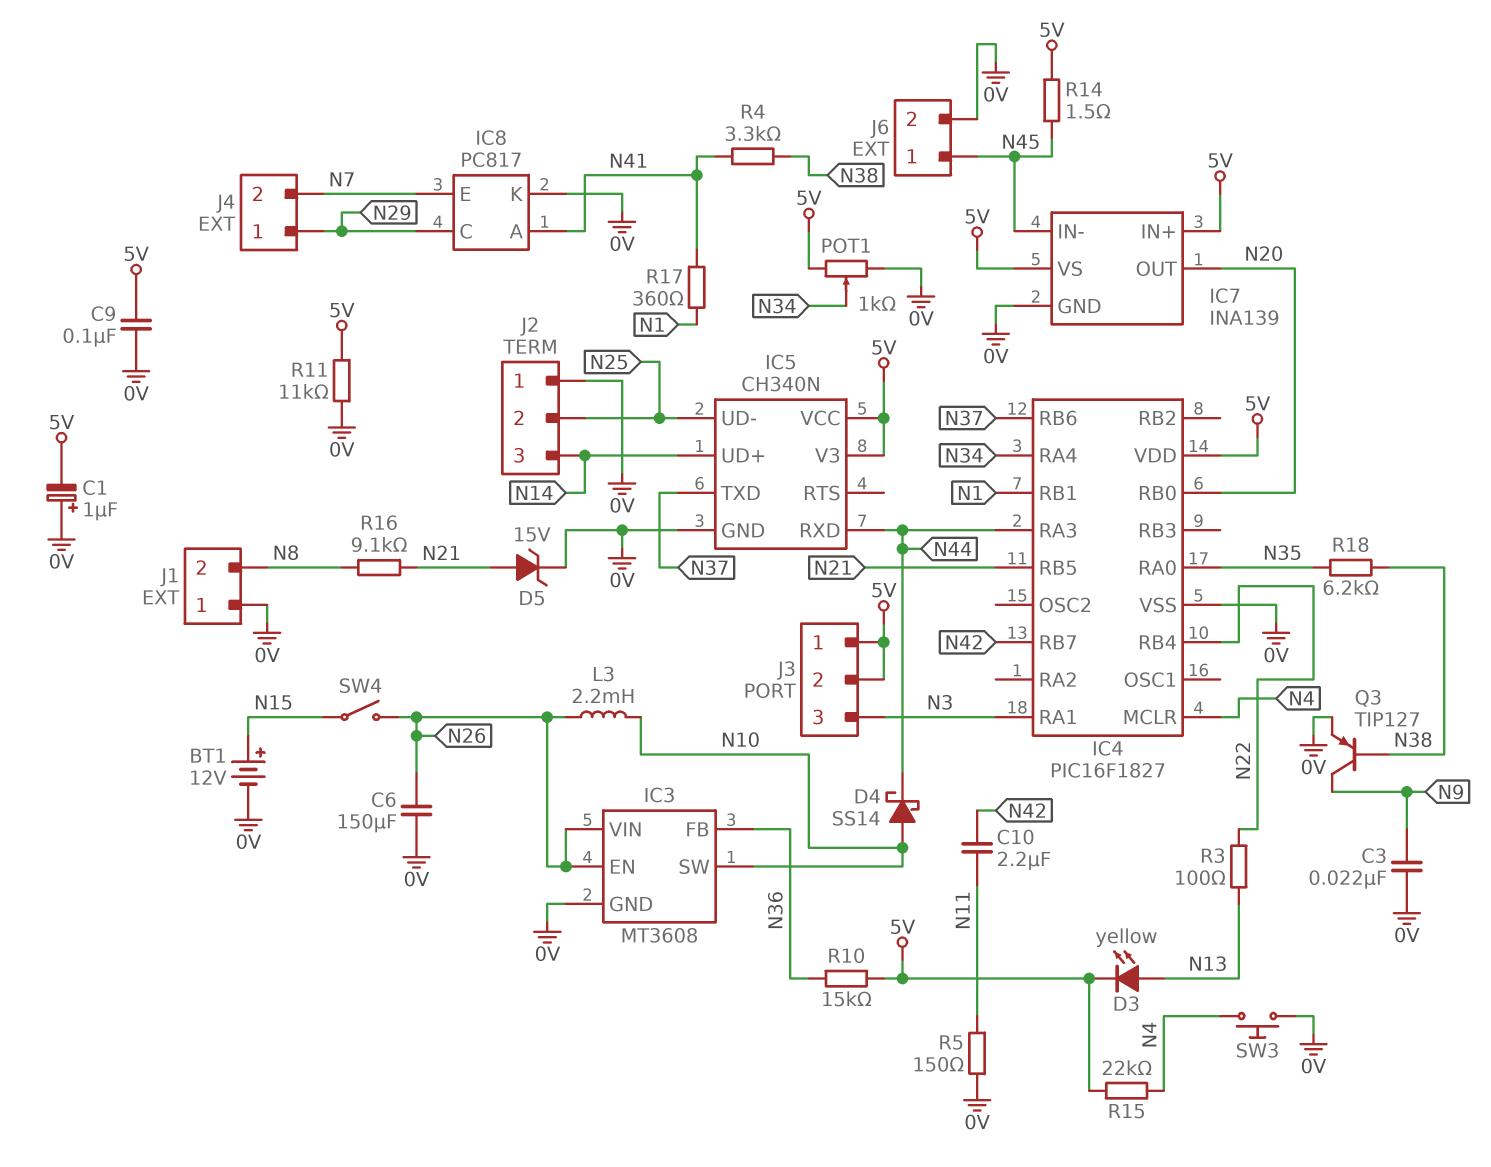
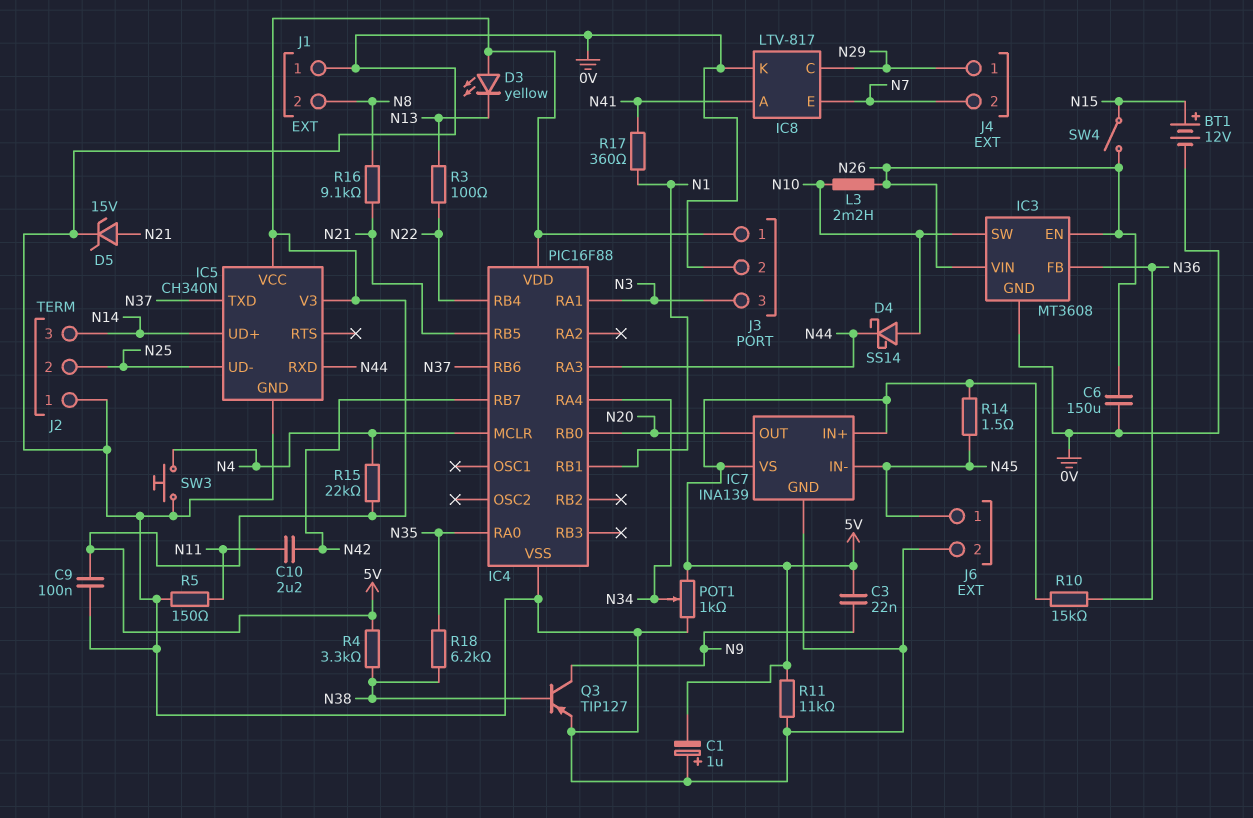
C3: 22nF (0V, N9) -> 22nF (5V, N9)
D3: LED yellow (A N13, K 5V) -> LED yellow (A 5V, K N13)
IC4: PIC16F1827 -> PIC16F88
IC8: PC817 -> LTV-817
J3 pin 2: 5V -> 0V
R4: 3.3k (N38, N41) -> 3.3k (5V, N38)

